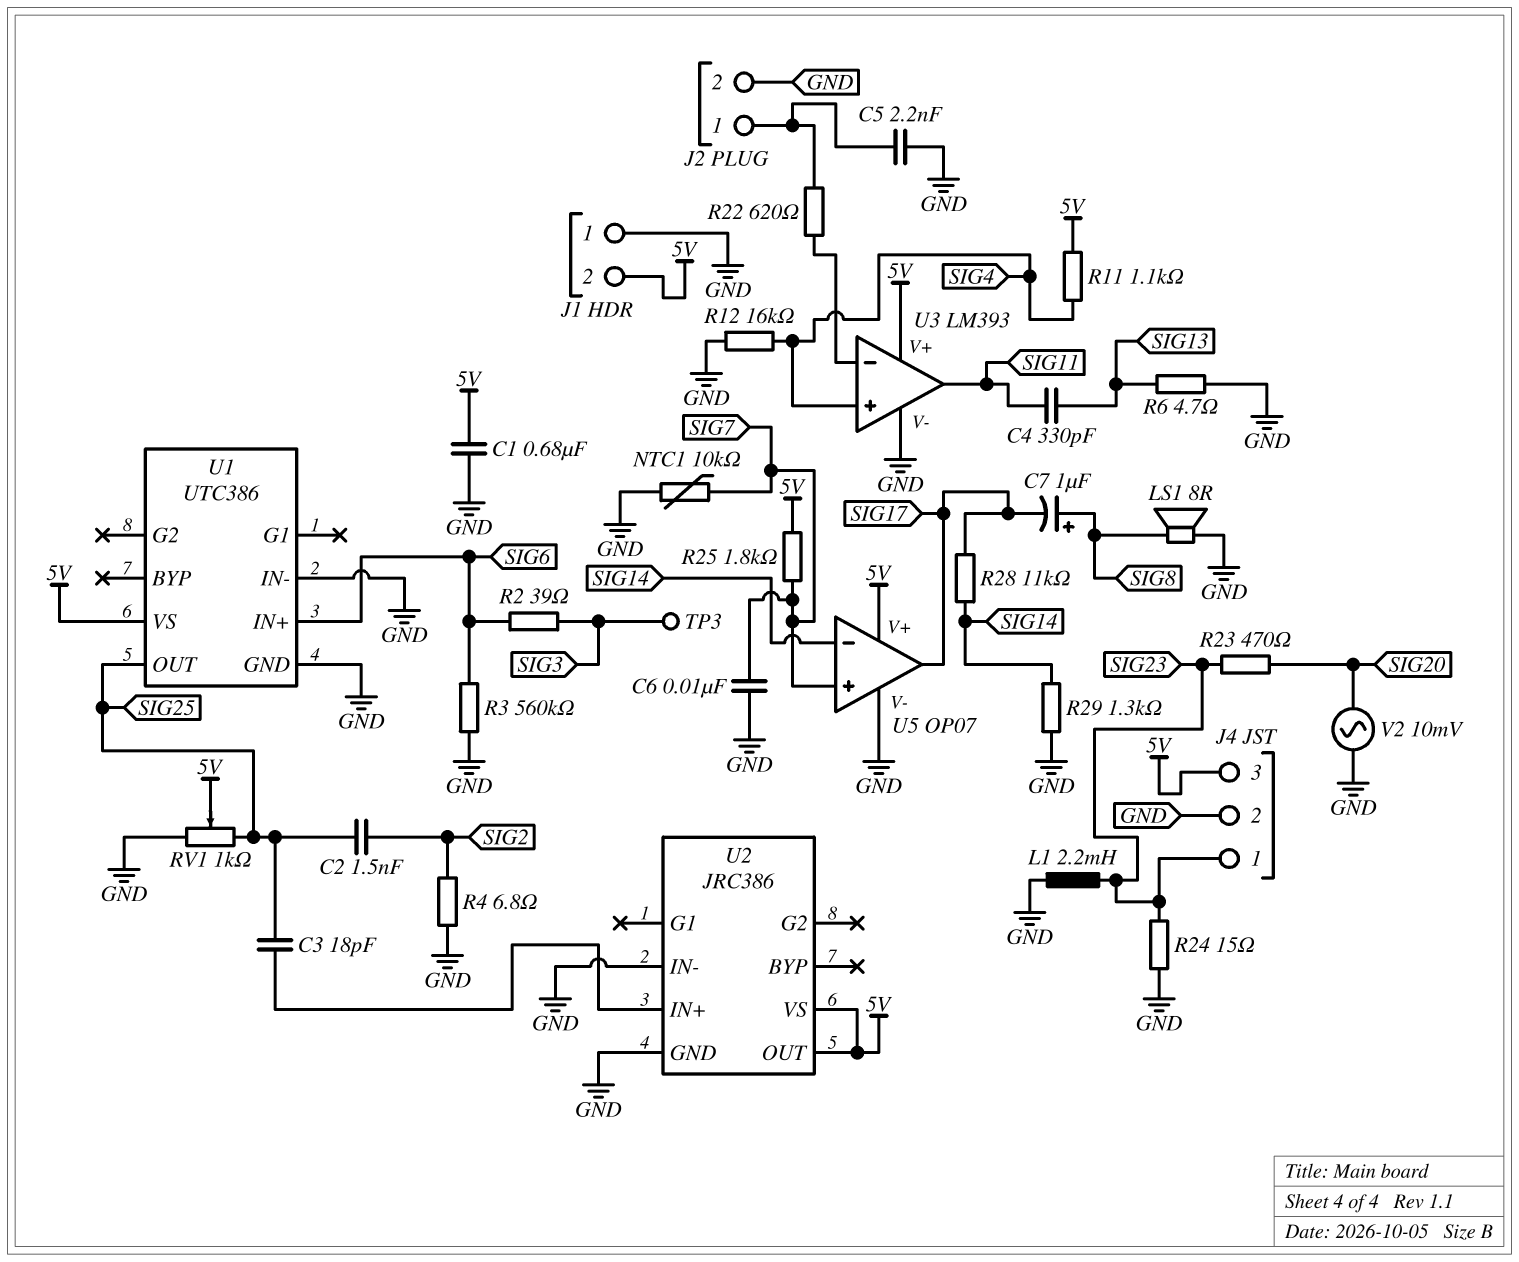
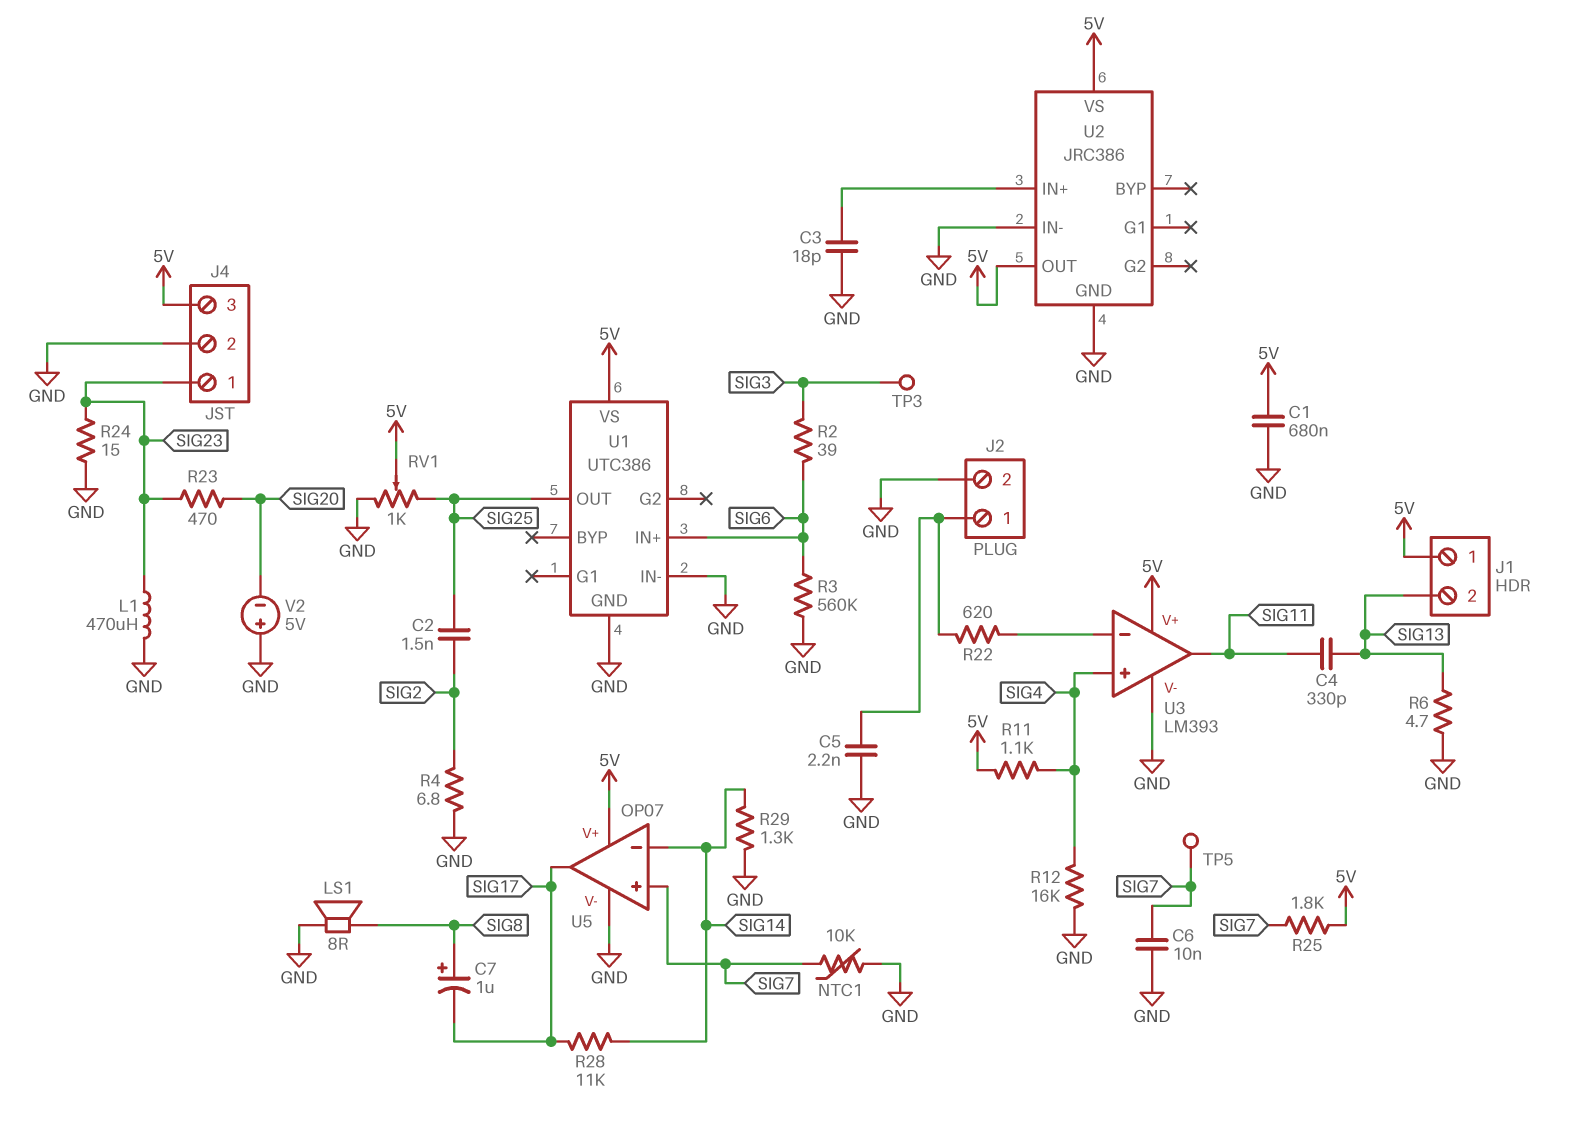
C3: 18pF (SIG25, U2/IN+) -> 18pF (GND, U2/IN+)
J1 pin 1: GND -> 5V
J1 pin 2: 5V -> SIG13
L1: 2.2mH (GND, SIG23) -> 470uH (GND, SIG23)
TP5: none -> test point (SIG7)
V2: AC 10mV (GND, SIG20) -> 5V (plus GND, minus SIG20)

